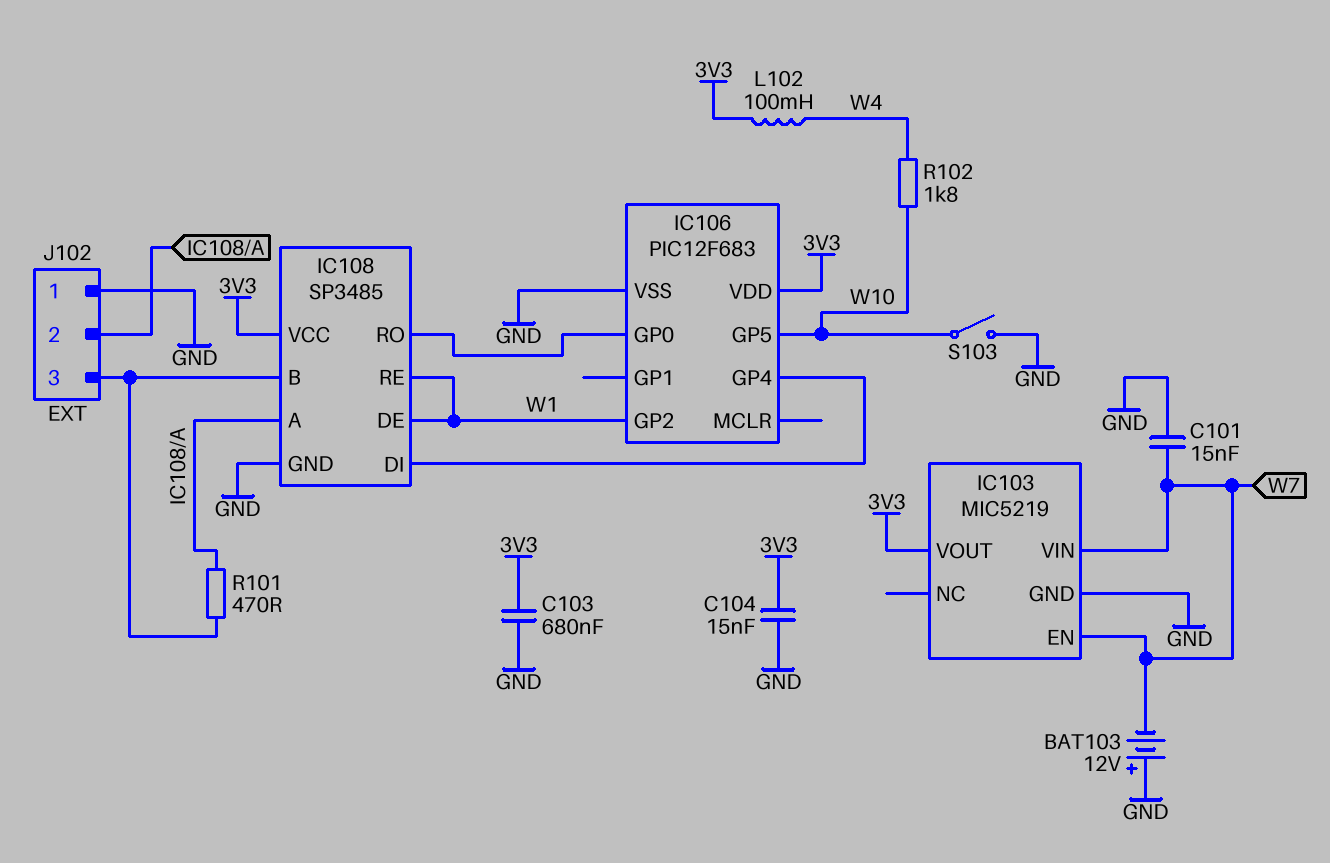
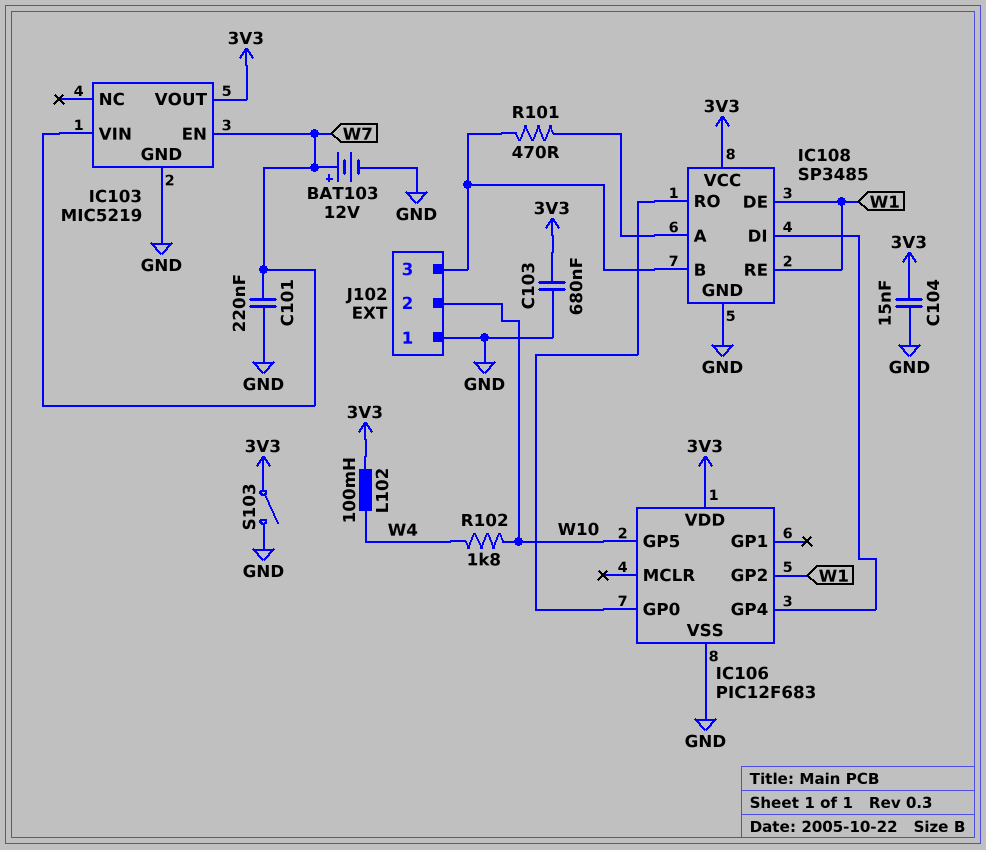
BAT103: 12V (plus GND, minus W7) -> 12V (plus W7, minus GND)
C101: 15nF (GND, W7) -> 220nF (GND, W7)
J102 pin 2: IC108/A -> W10
S103: switch (GND, W10) -> switch (3V3, GND)

